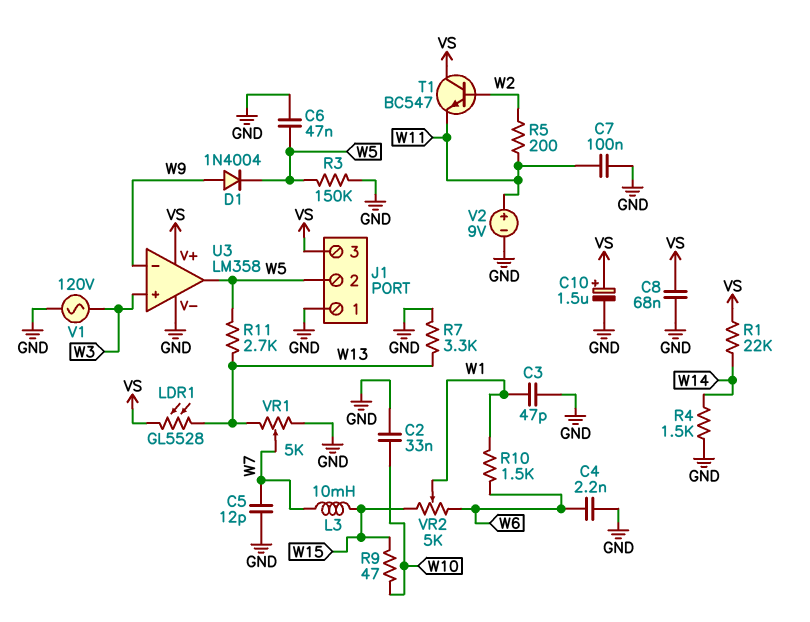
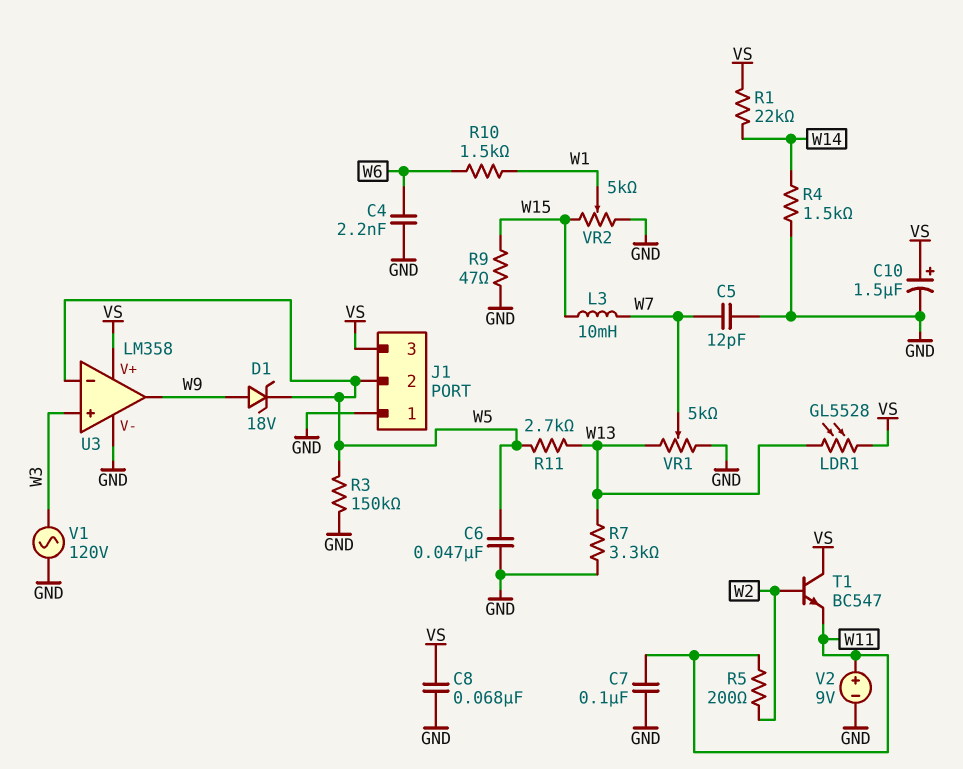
C2: 33nF (GND, W10) -> none
C3: 47pF (GND, W1) -> none
D1: diode 1N4004 (A W9, K W5) -> zener 18V (A W9, K W5)
R9: 47 (W10, W15) -> 47 (GND, W15)
U3 pin in-: W9 -> W5
U3 pin out: W5 -> W9
VR2: 5k (W6, W15, wiper W1) -> 5k (GND, W15, wiper W1)

